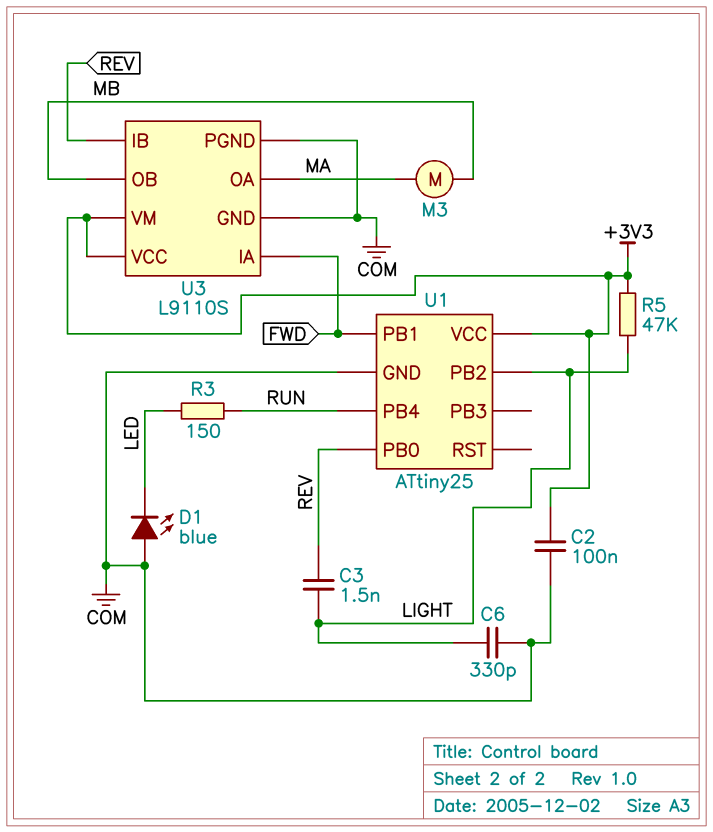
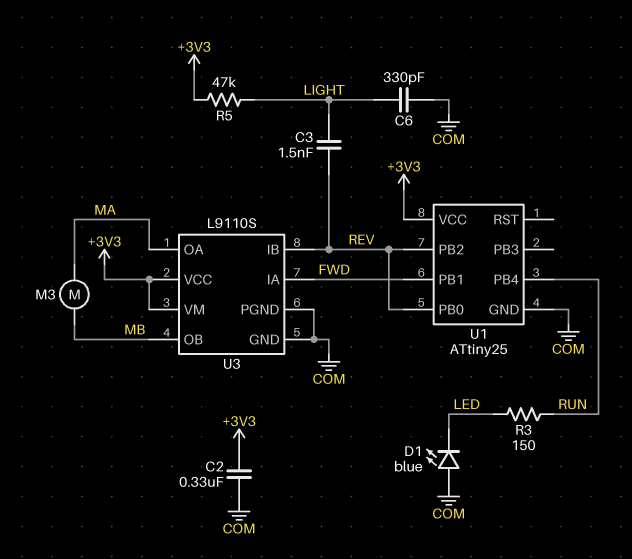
C2: 100nF (+3V3, COM) -> 330nF (+3V3, COM)
U1 pin PB2: LIGHT -> REV

